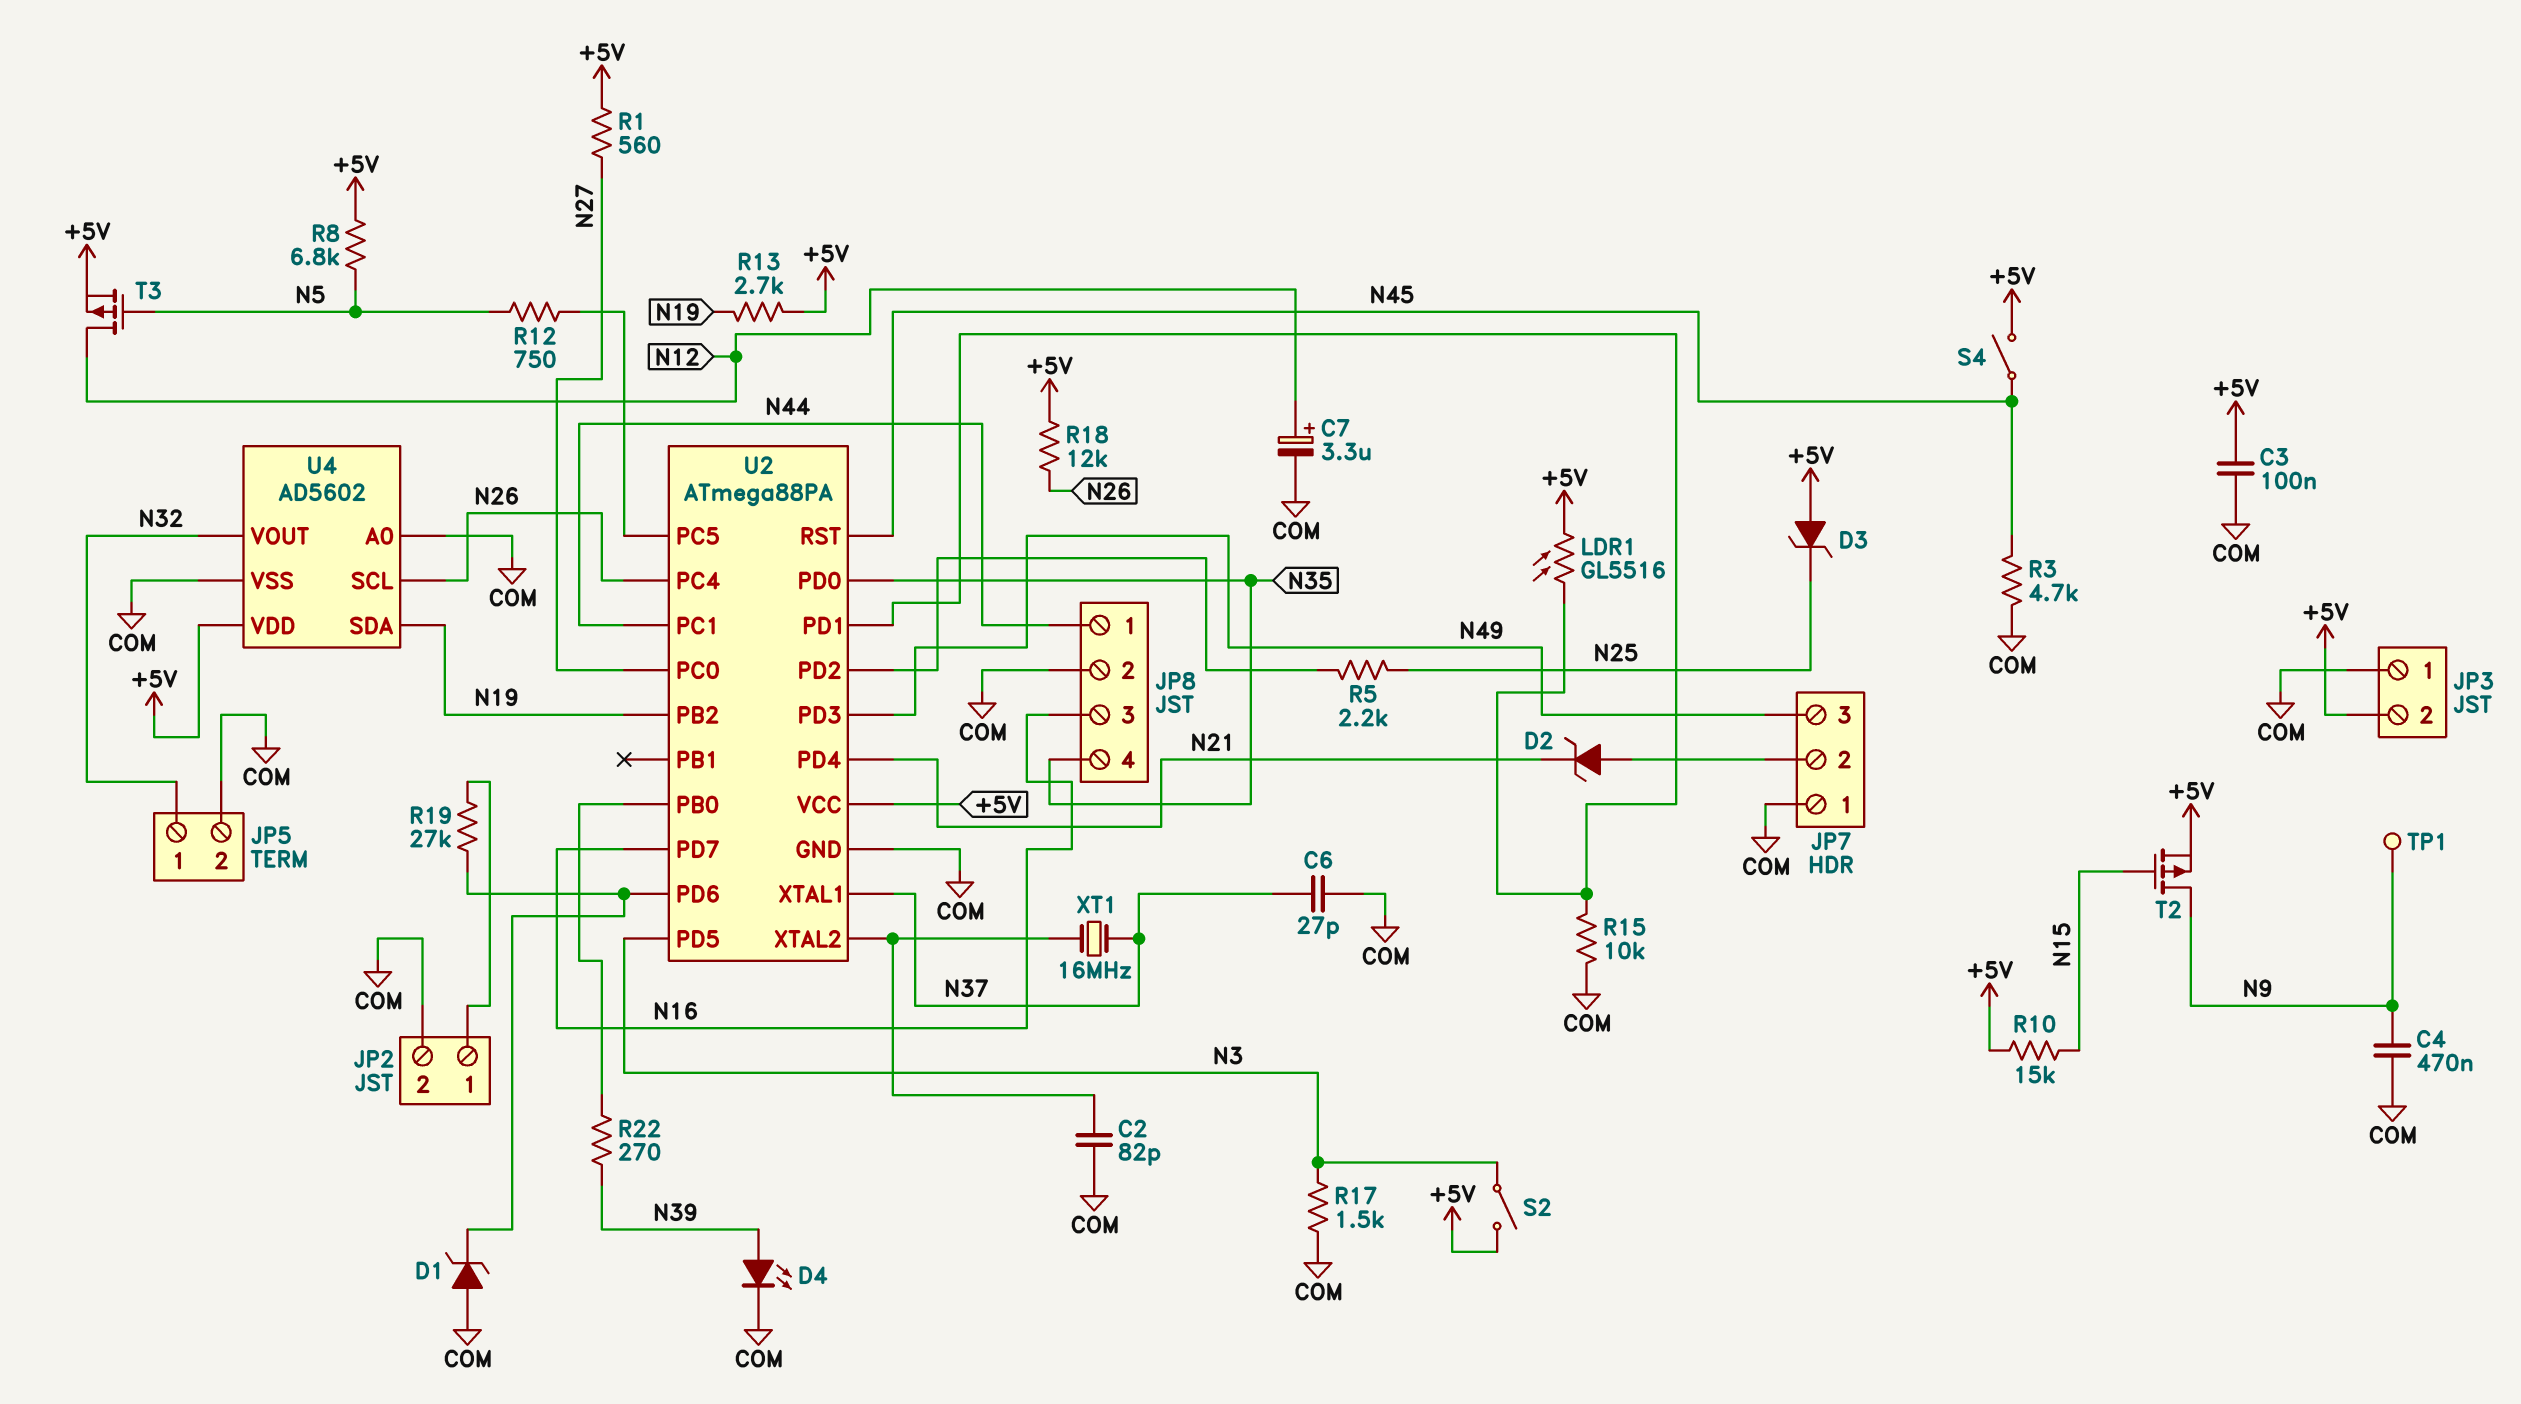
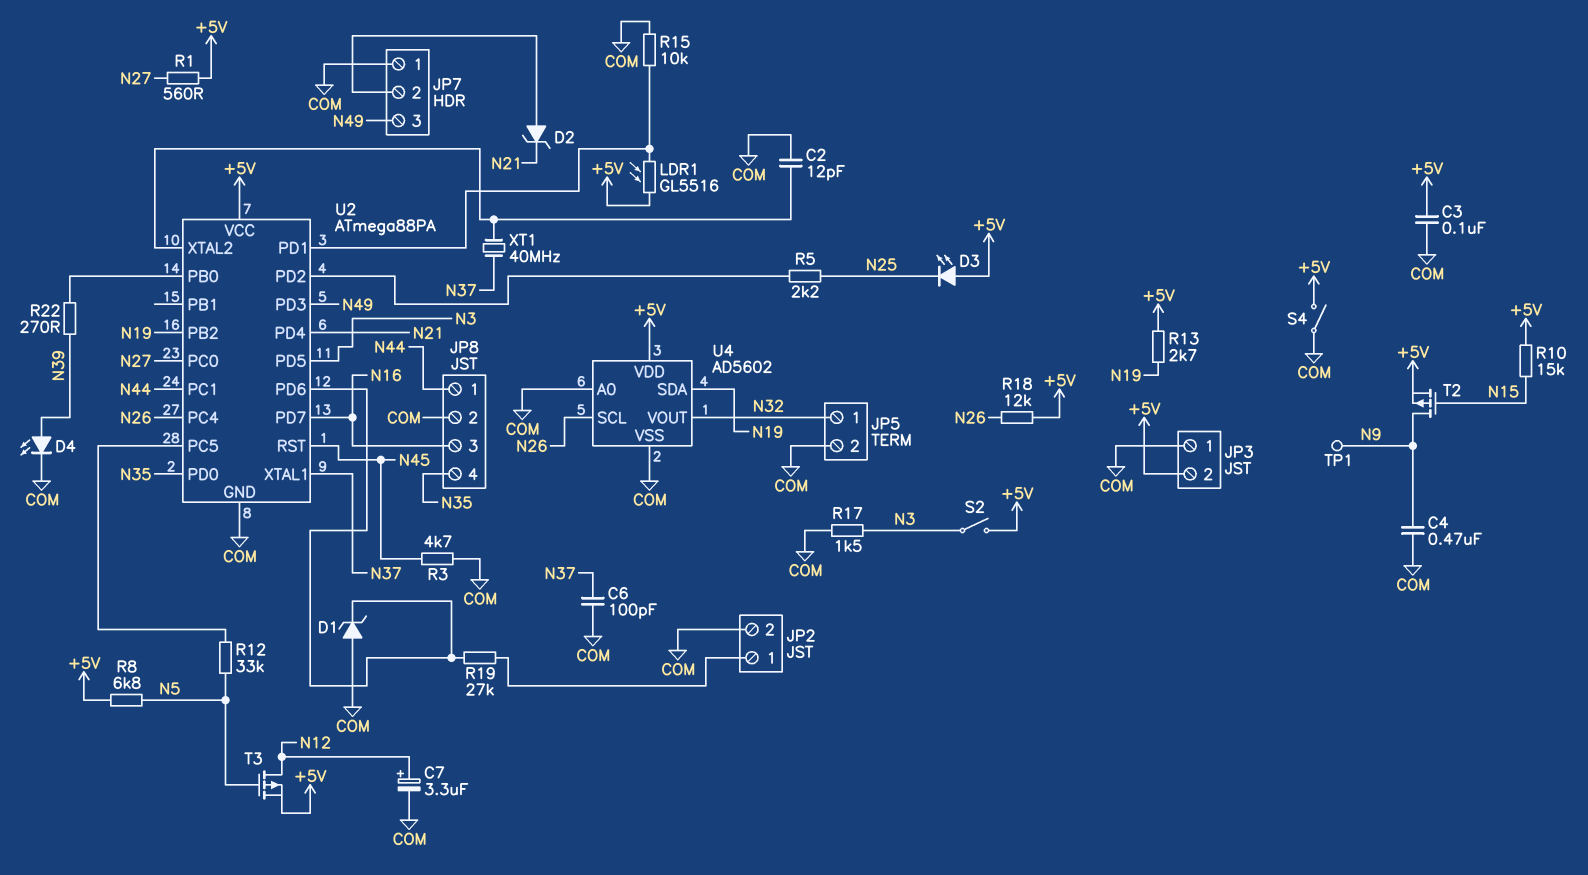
C2: 82pF (COM, U2/XTAL2) -> 12pF (COM, U2/XTAL2)
C6: 27pF (COM, N37) -> 100pF (COM, N37)
D3: zener (A +5V, K N25) -> LED (A +5V, K N25)
R12: 750 (N5, U2/PC5) -> 33k (N5, U2/PC5)
S4: switch (+5V, N45) -> switch (+5V, COM)
XT1: 16MHz (N37, U2/XTAL2) -> 40MHz (N37, U2/XTAL2)

